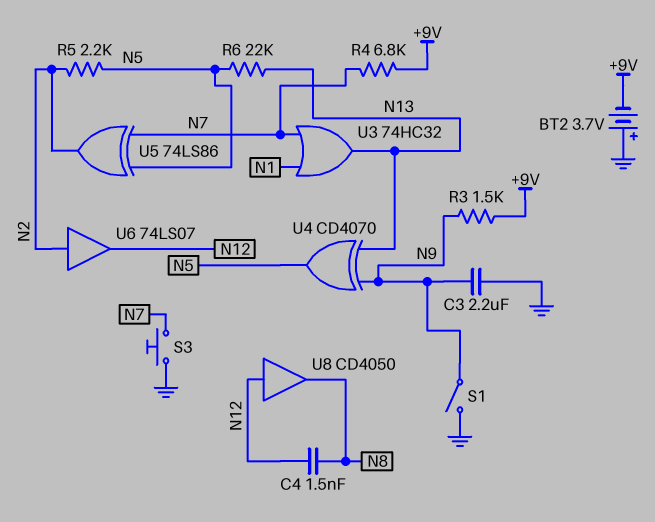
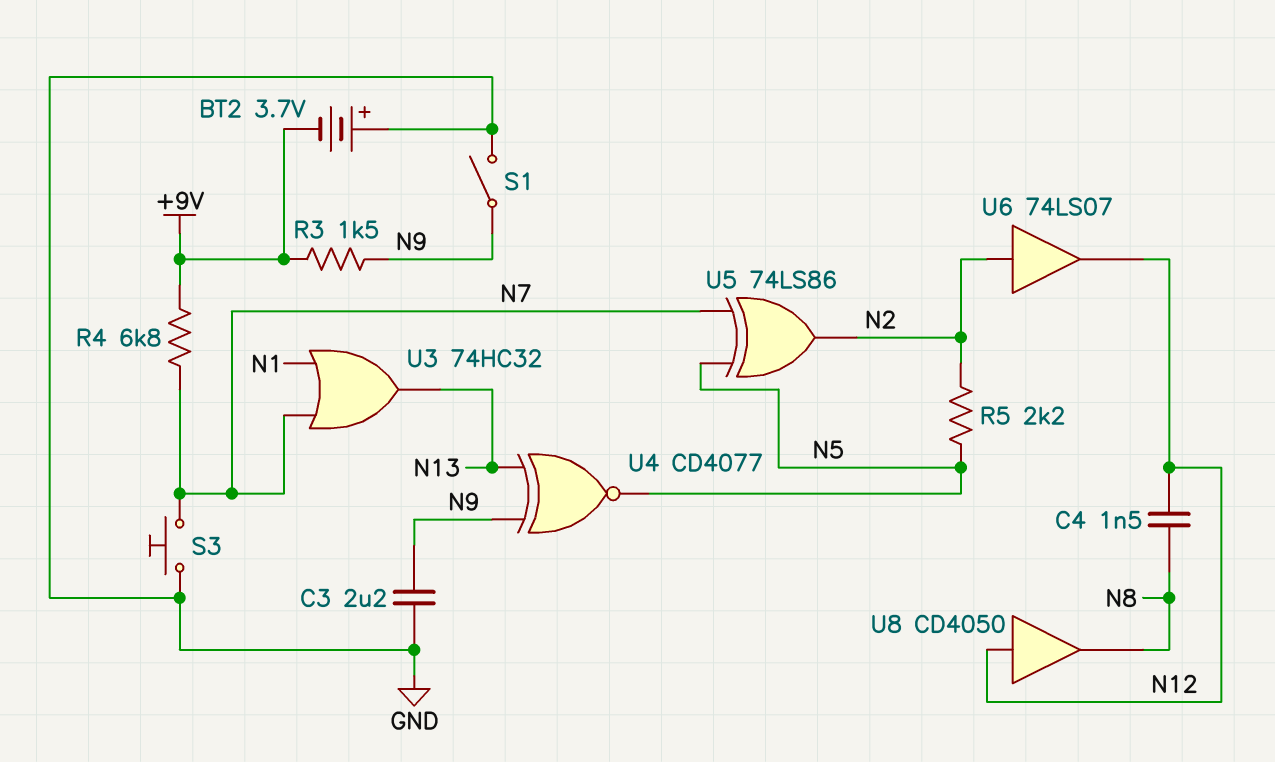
R6: 22k (N5, N13) -> none
U4: XOR CD4070 (in N9, in N13, out N5) -> XNOR CD4077 (in N9, in N13, out N5)

